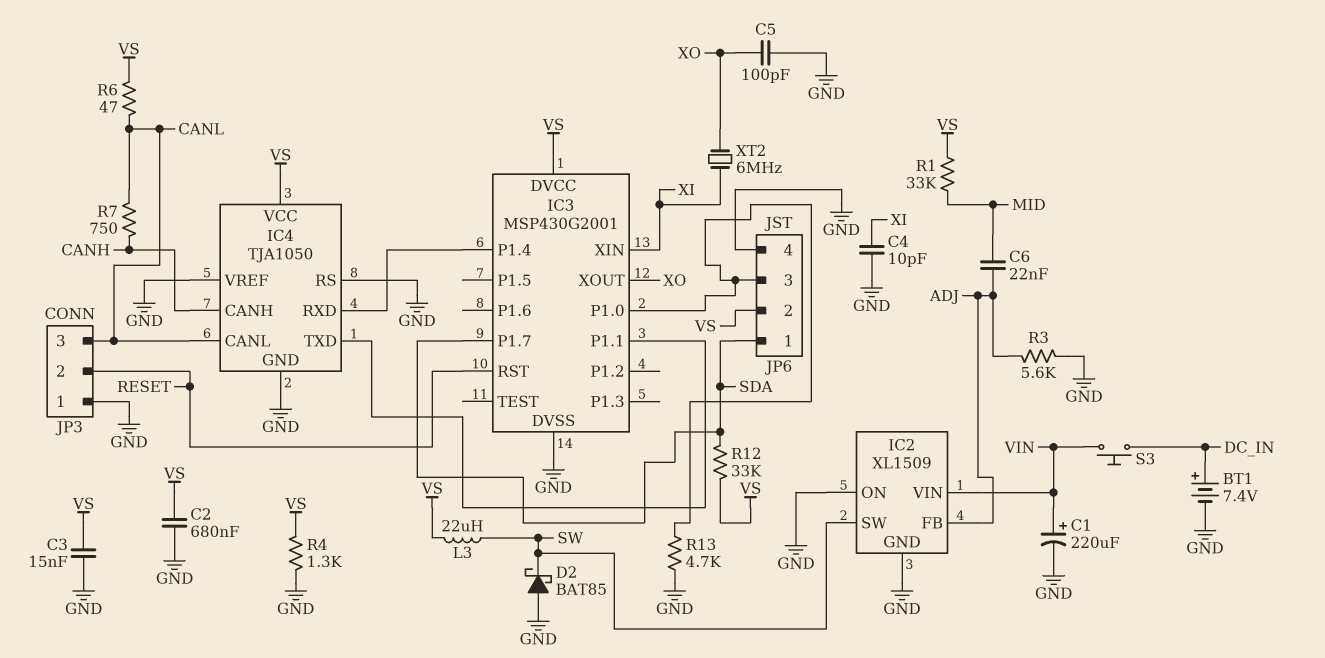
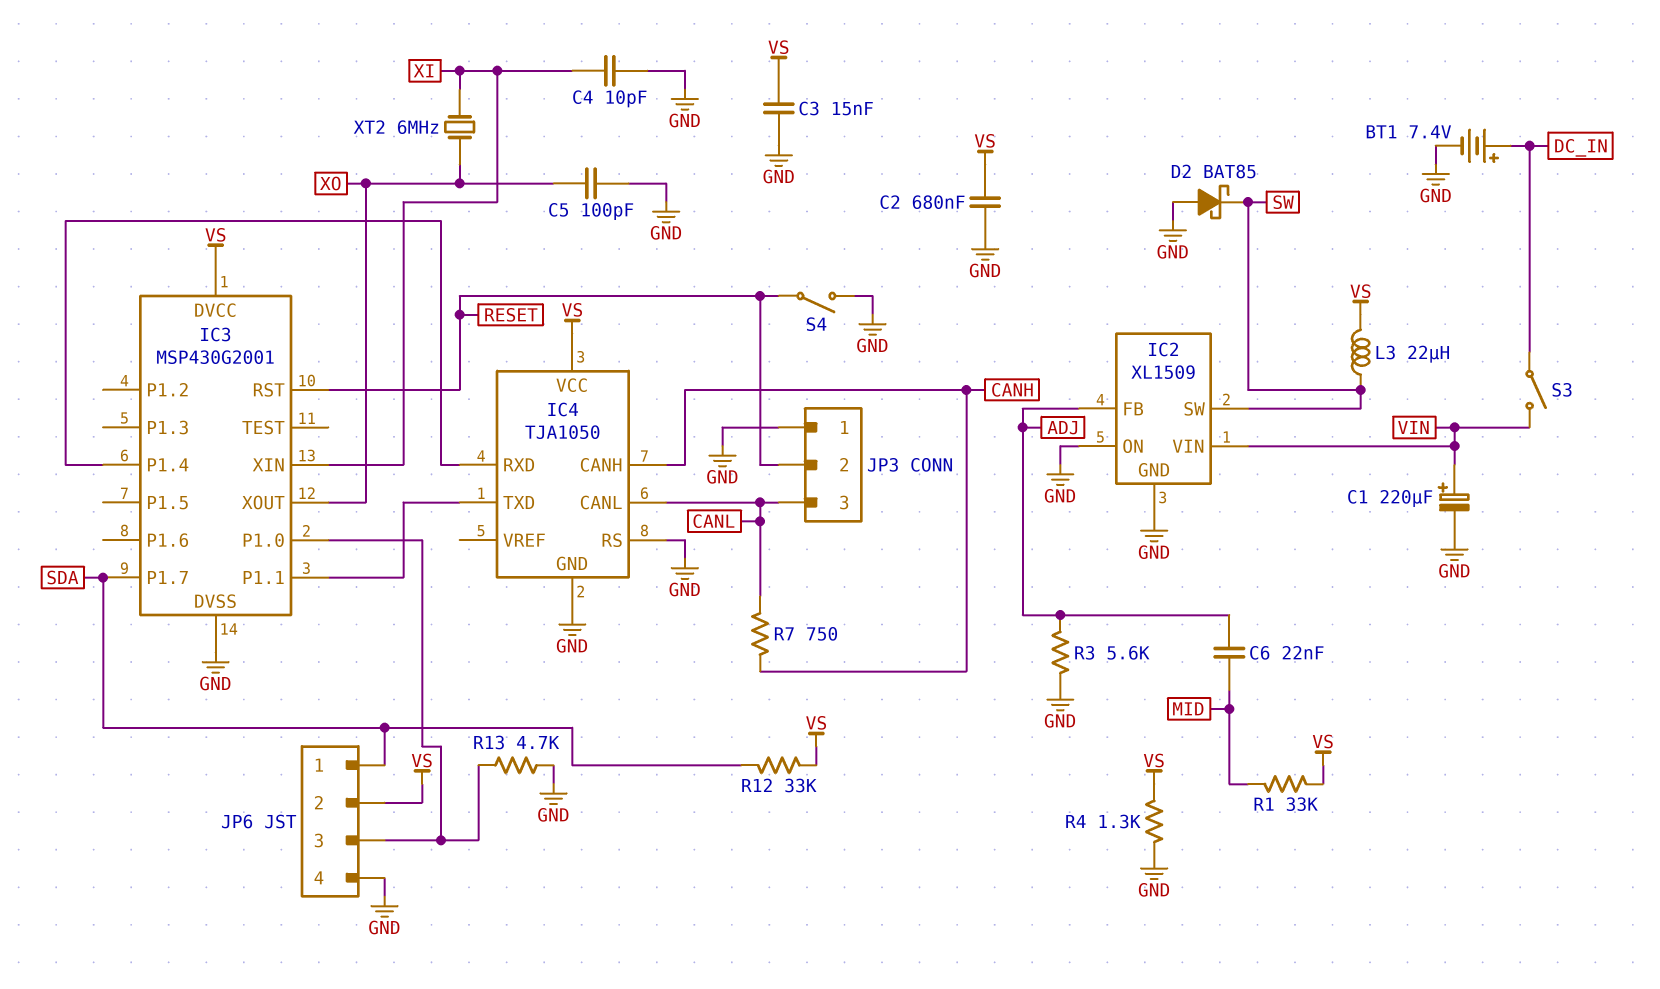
IC4 pin VREF: GND -> none
R6: 47 (CANL, VS) -> none
S3: button (DC_IN, VIN) -> switch (DC_IN, VIN)
S4: none -> switch (GND, RESET)

